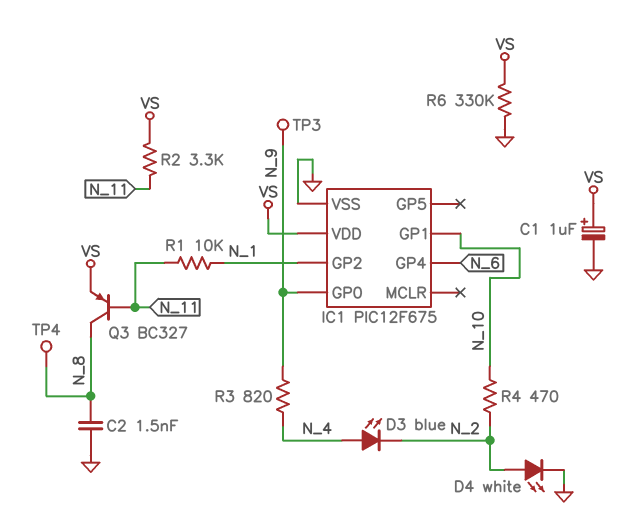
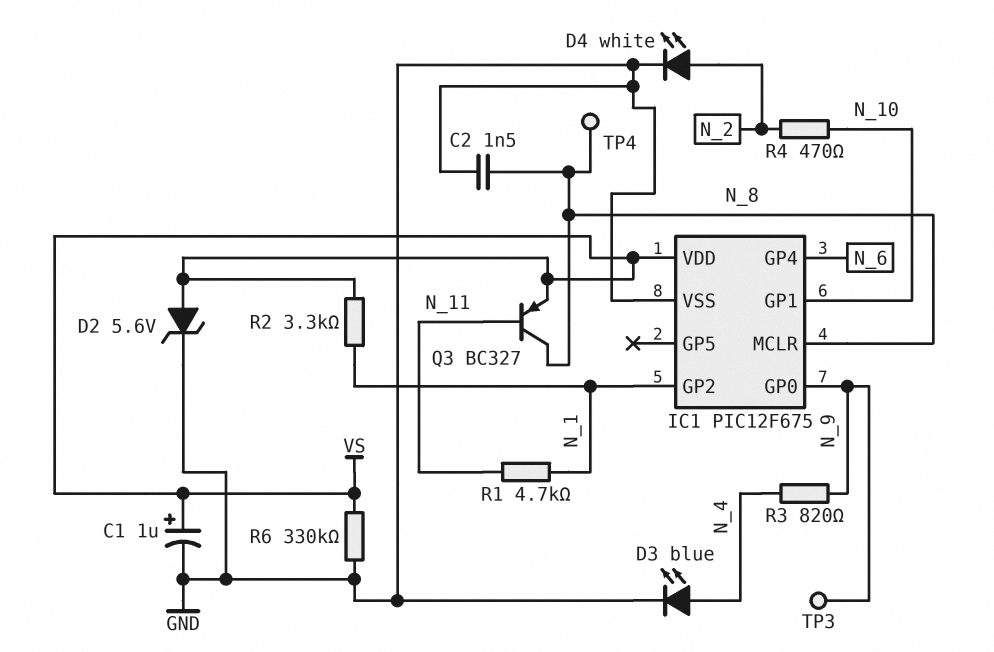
D2: none -> zener 5.6V (A VS, K GND)
D3: LED blue (A N_4, K N_2) -> LED blue (A N_4, K GND)
IC1 pin MCLR: none -> N_8
R1: 10k (N_1, N_11) -> 4.7k (N_1, N_11)
R2: 3.3k (N_11, VS) -> 3.3k (N_1, VS)

